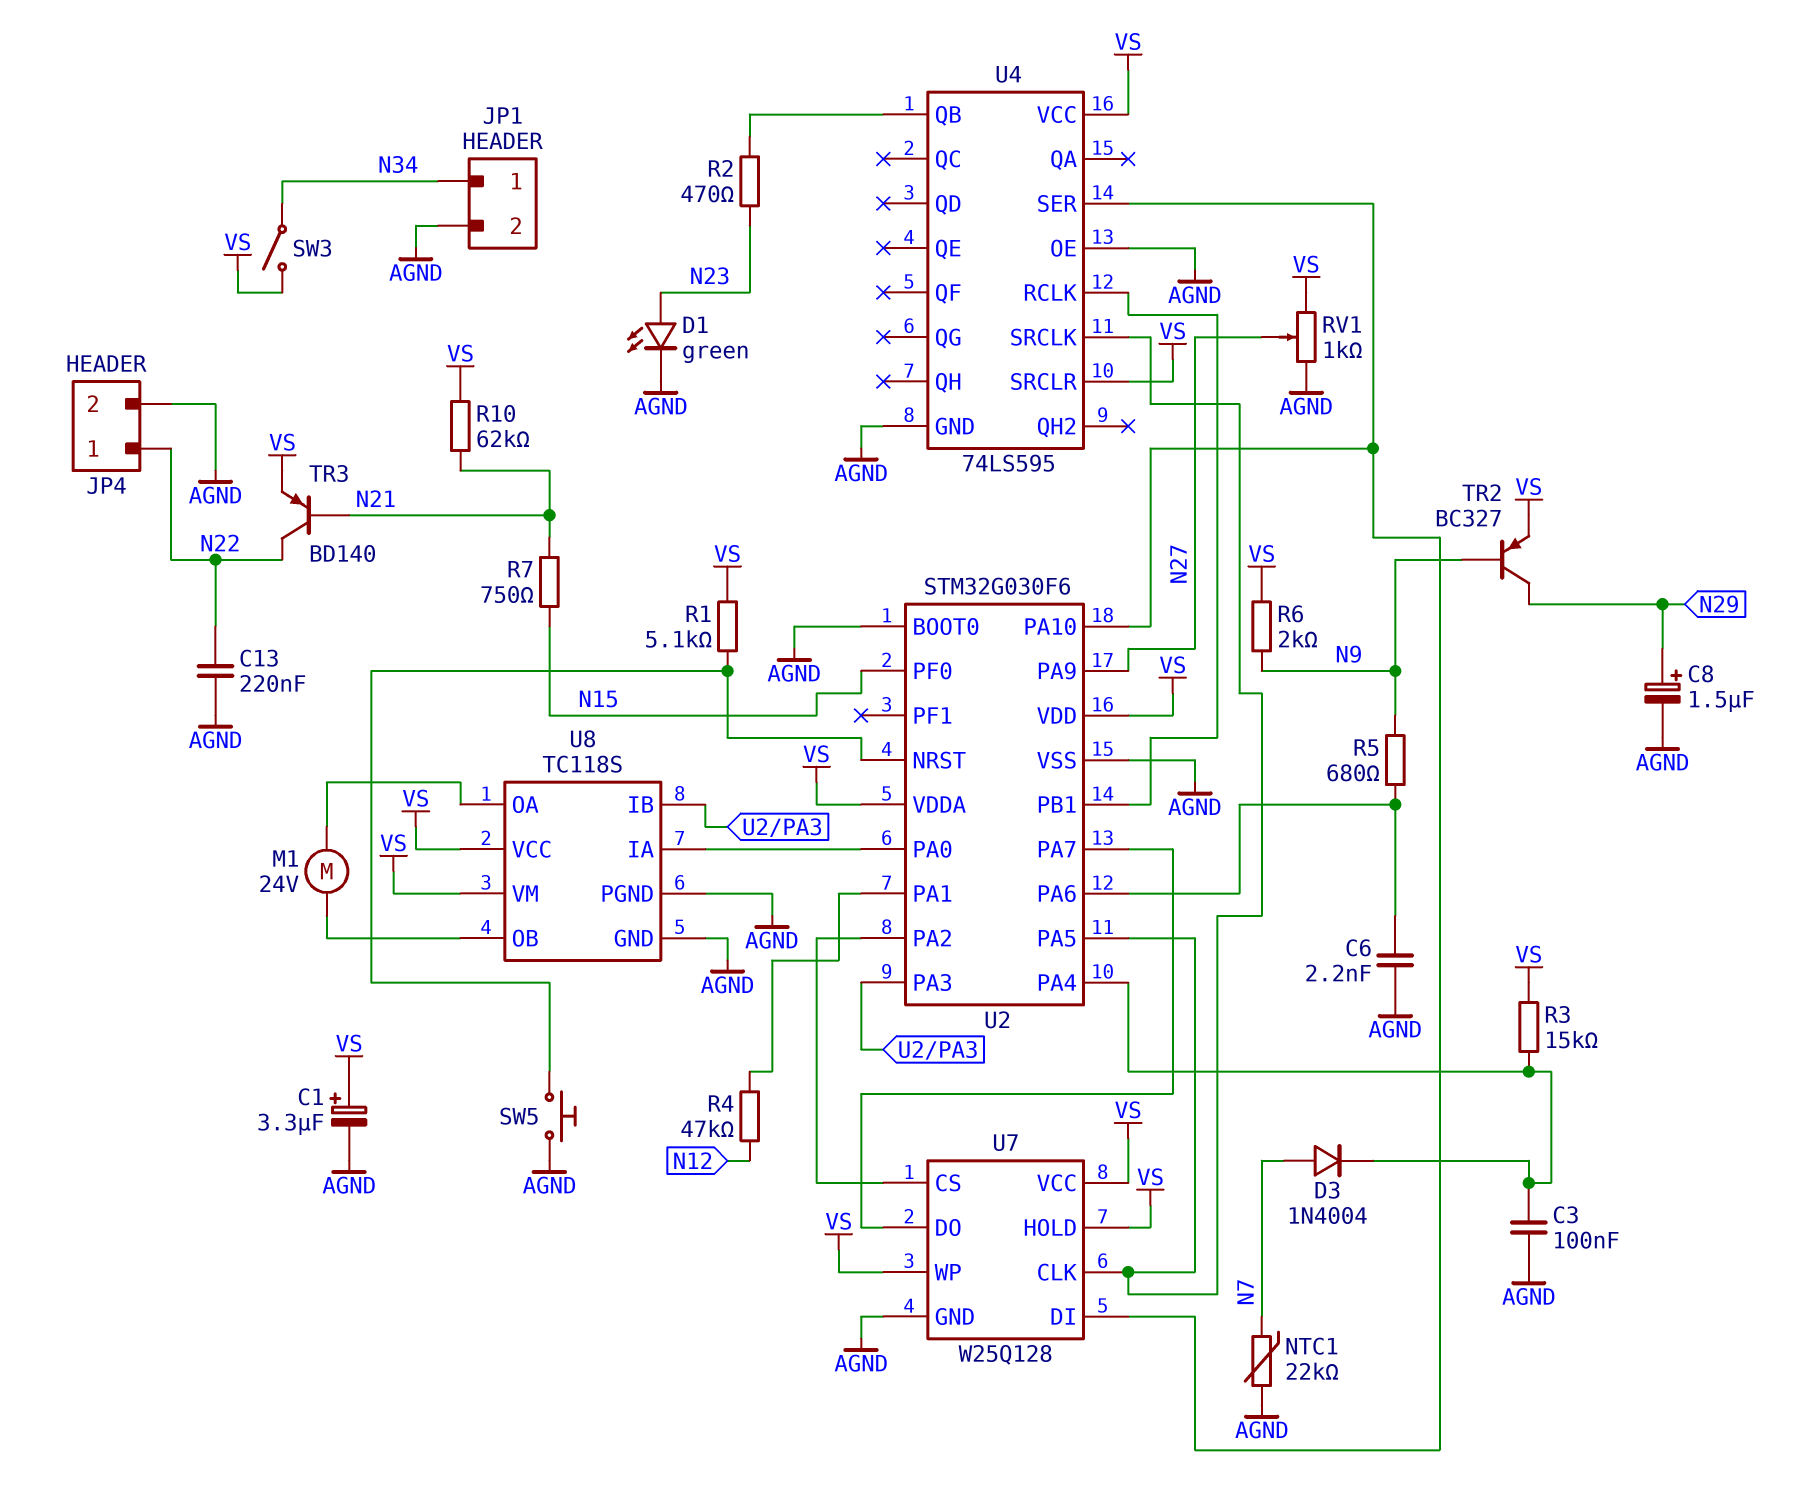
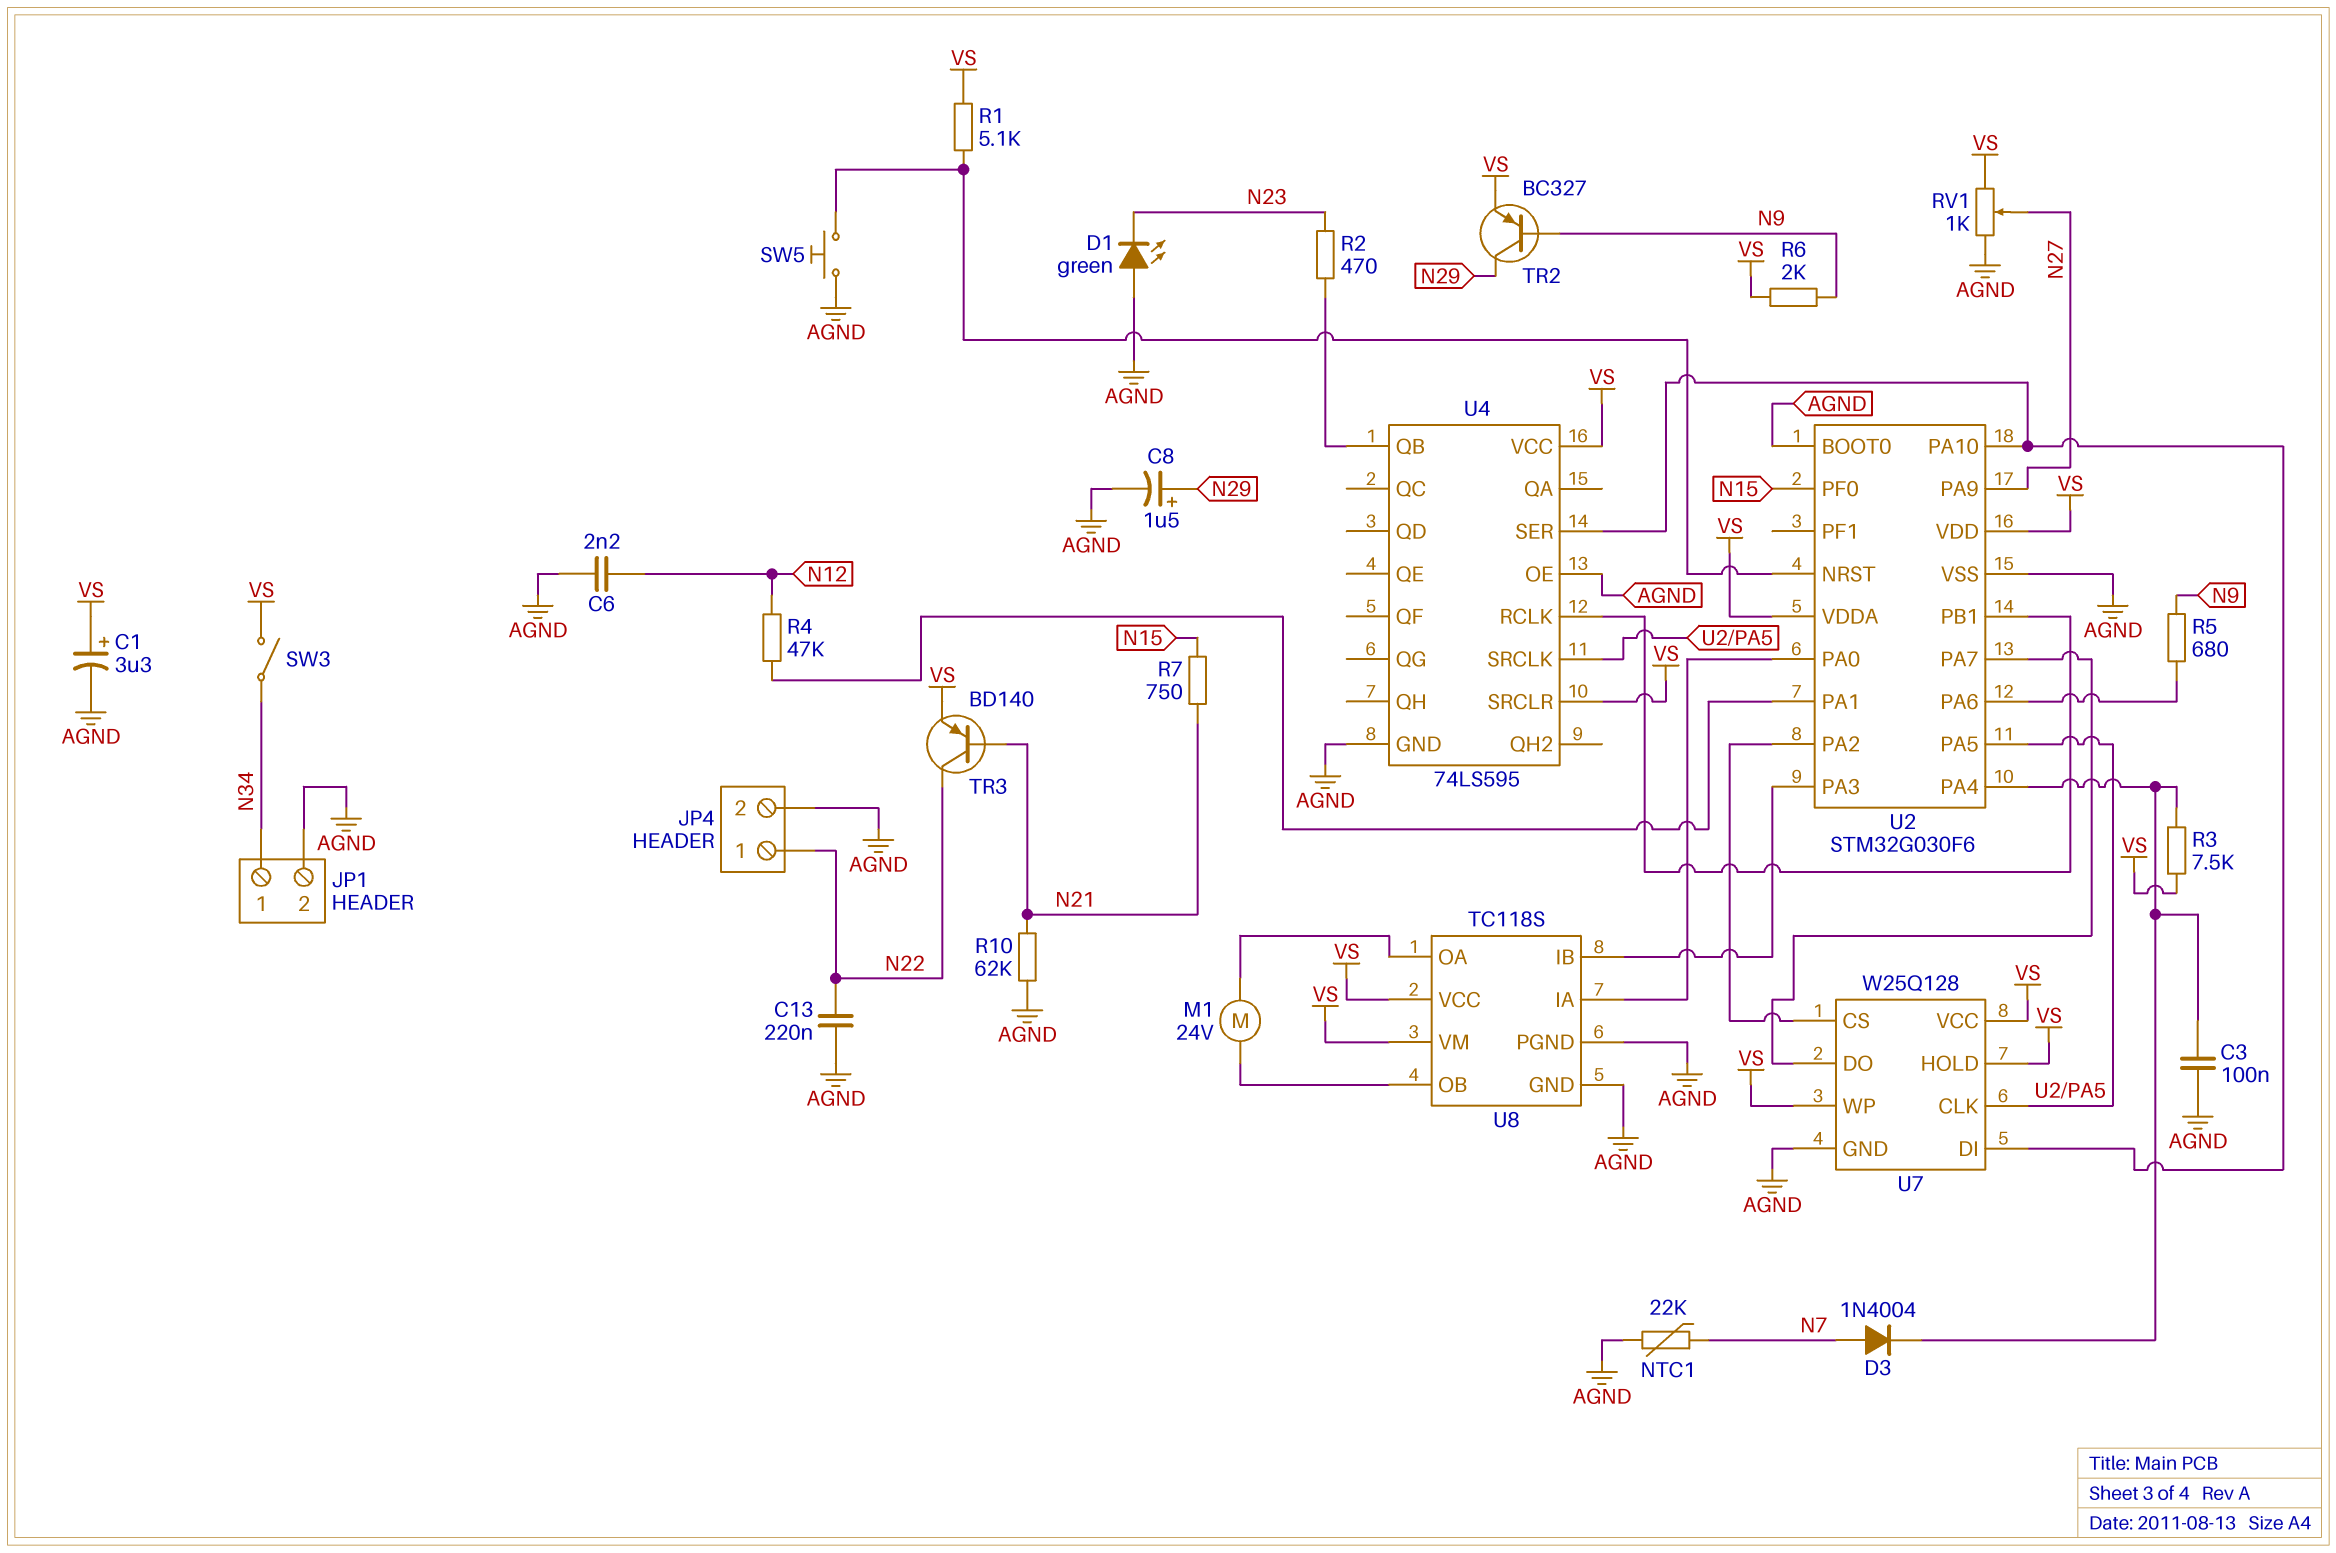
C6: 2.2nF (AGND, U2/PA6) -> 2.2nF (AGND, N12)
D1: LED green (A N23, K AGND) -> LED green (A AGND, K N23)
R3: 15k (U2/PA4, VS) -> 7.5k (U2/PA4, VS)
R10: 62k (N21, VS) -> 62k (AGND, N21)

